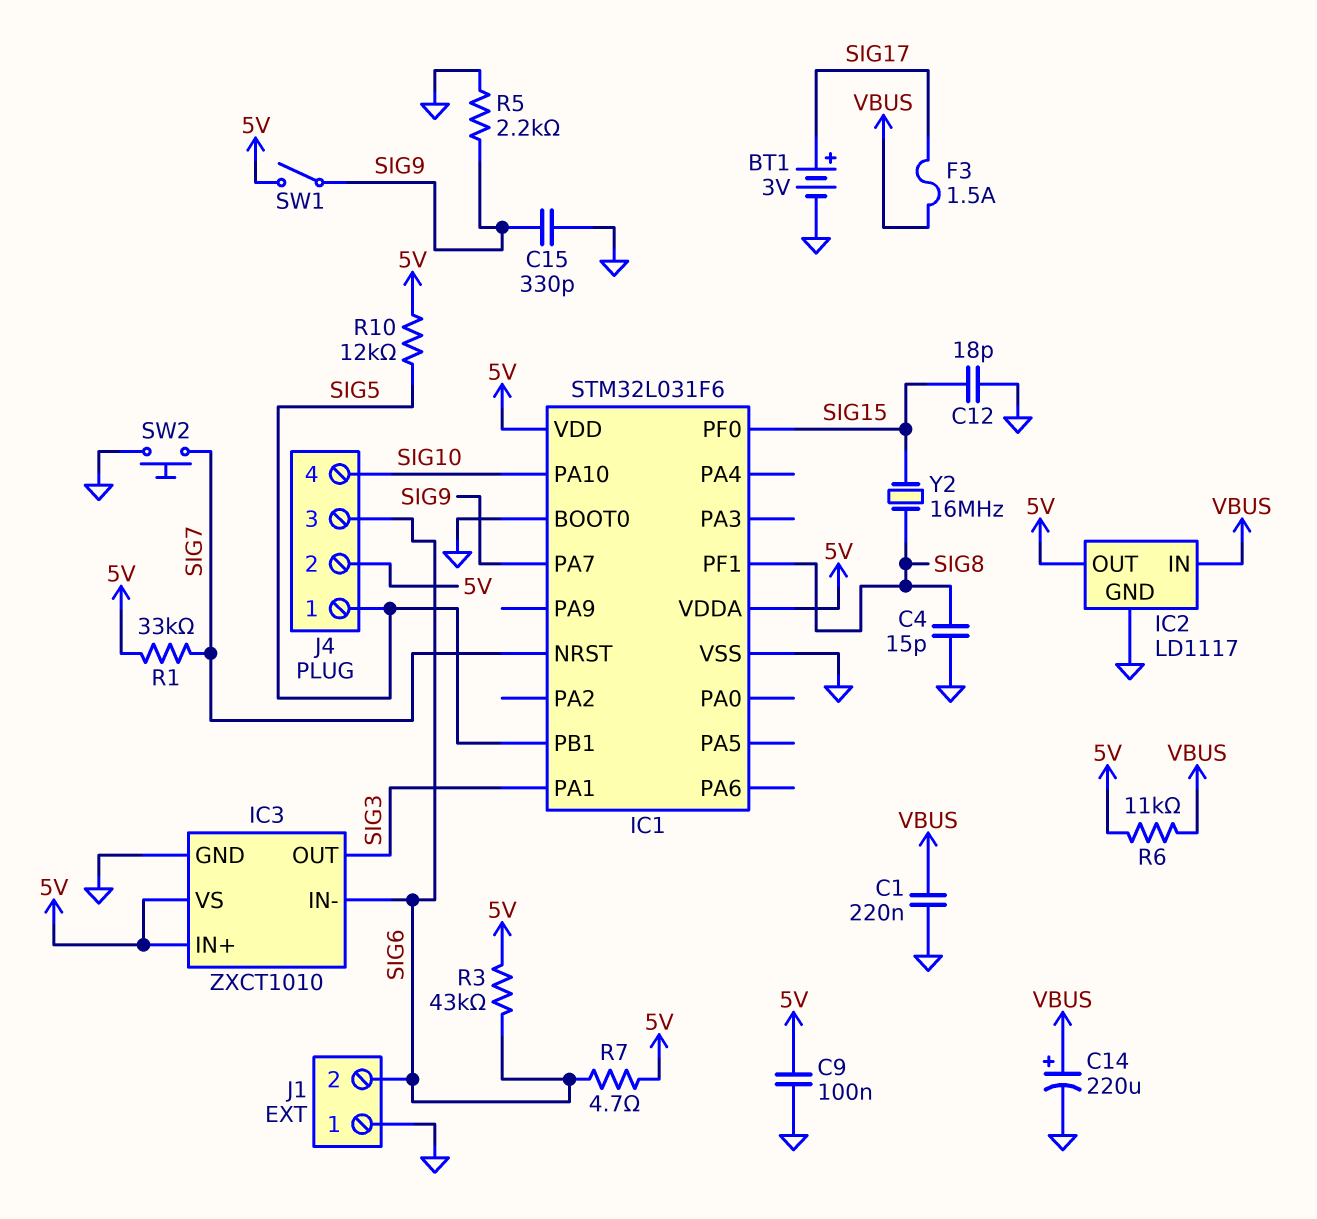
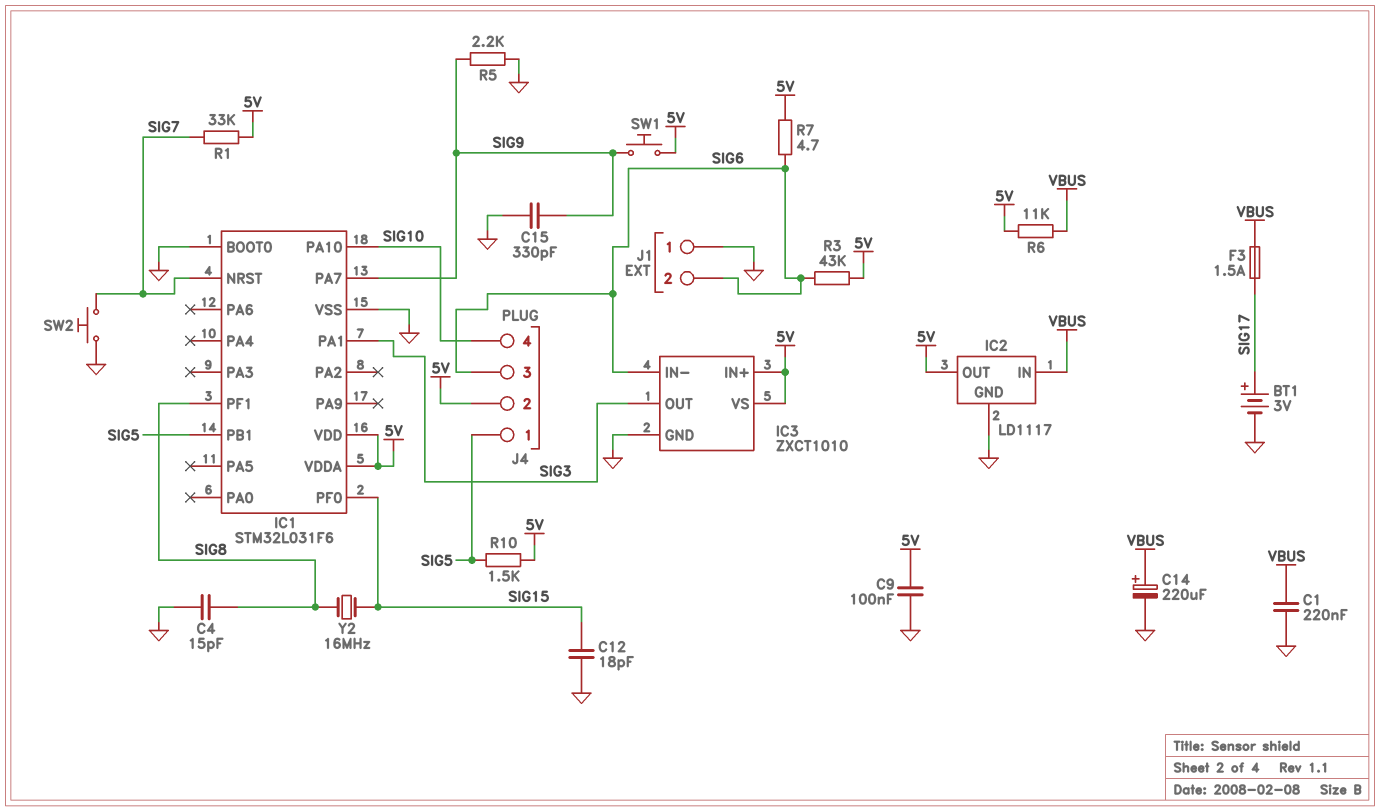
R10: 12k (5V, SIG5) -> 1.5k (5V, SIG5)
SW1: switch (5V, SIG9) -> button (5V, SIG9)

